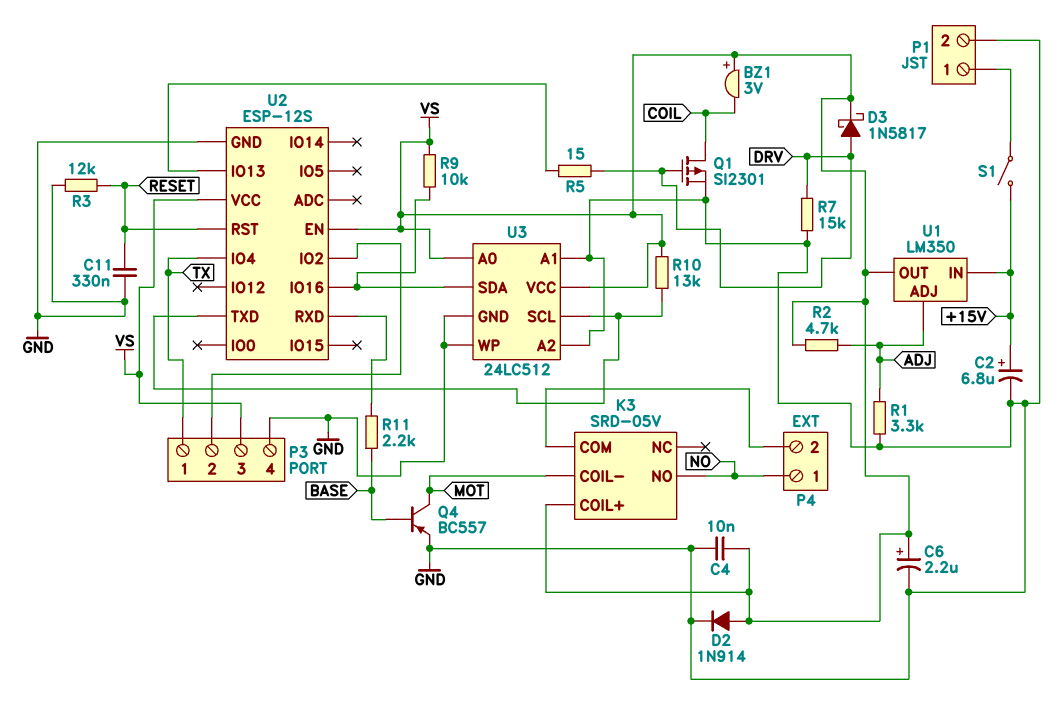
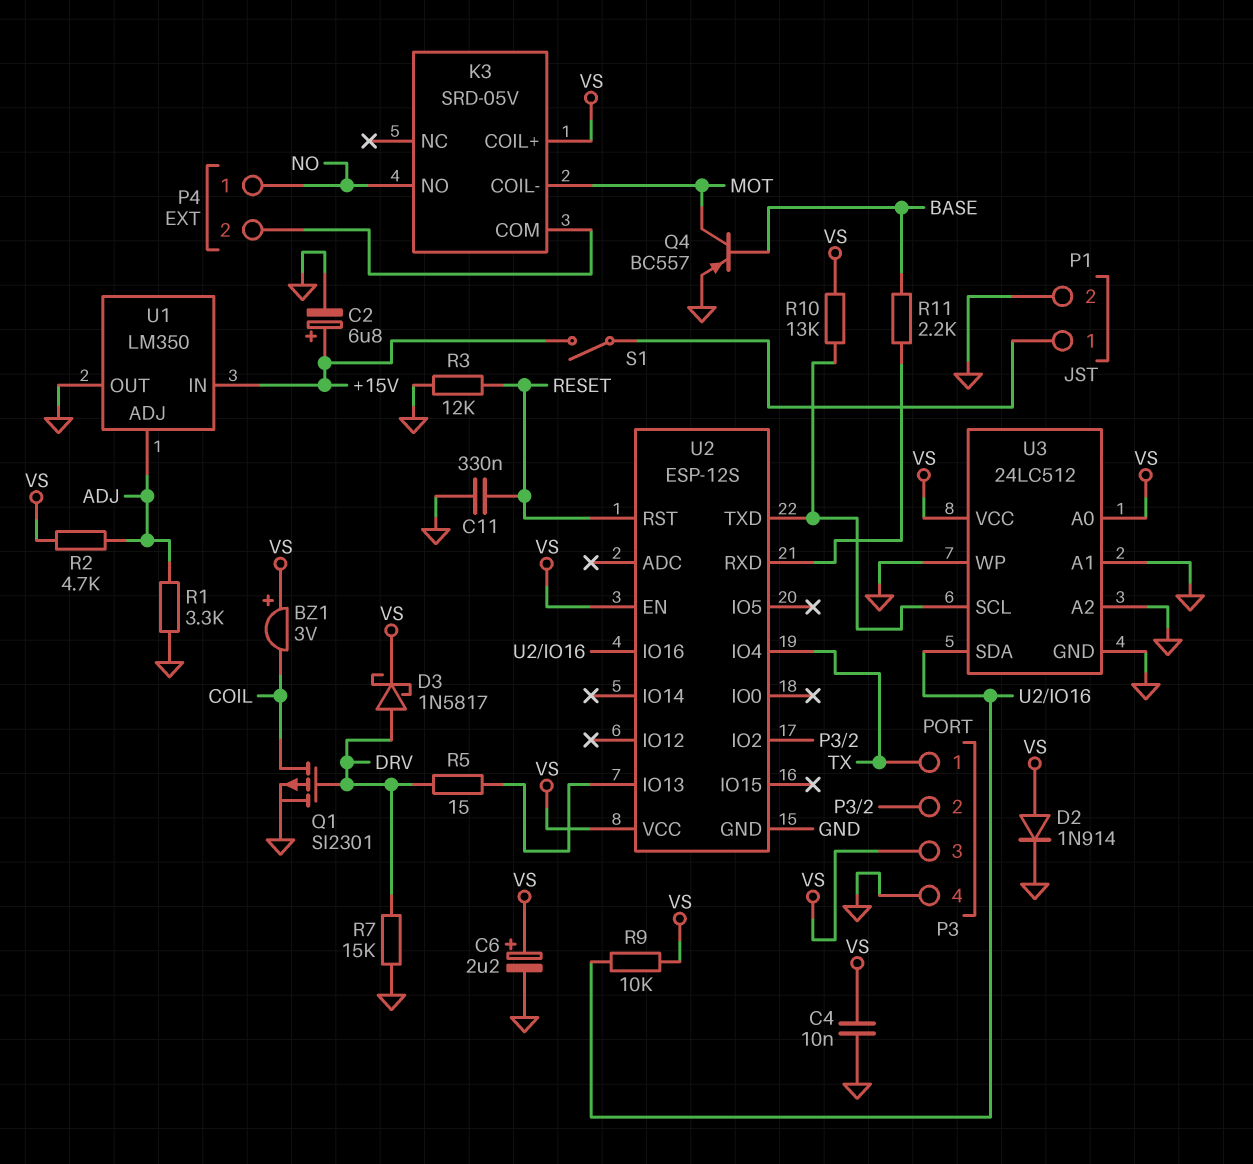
U1 pin OUT: VS -> GND

